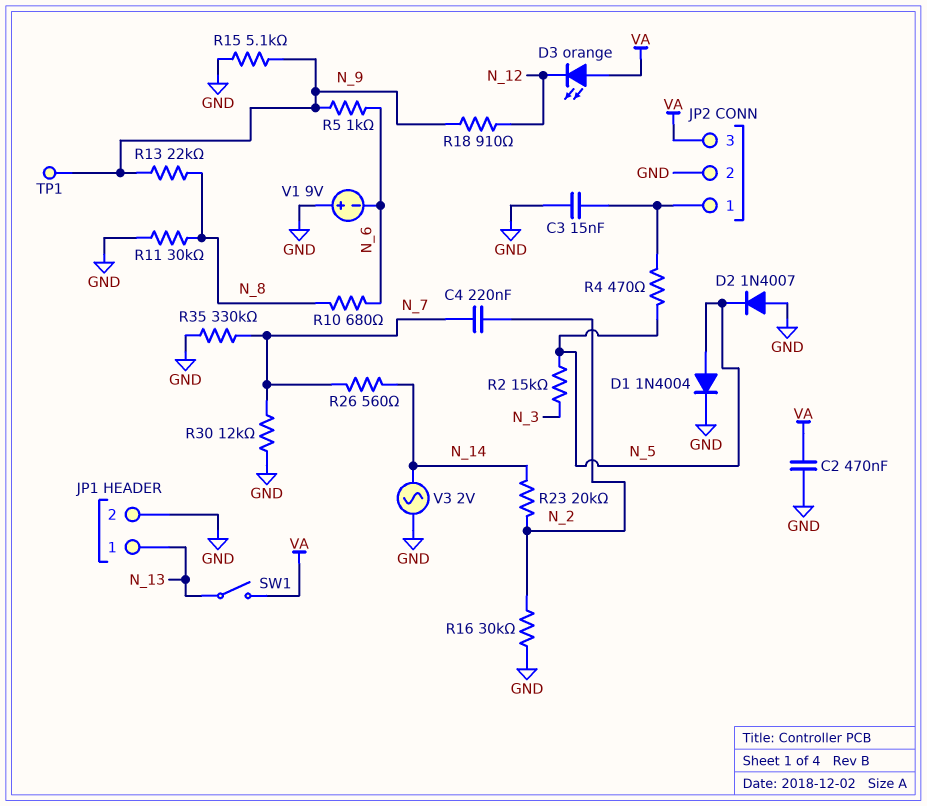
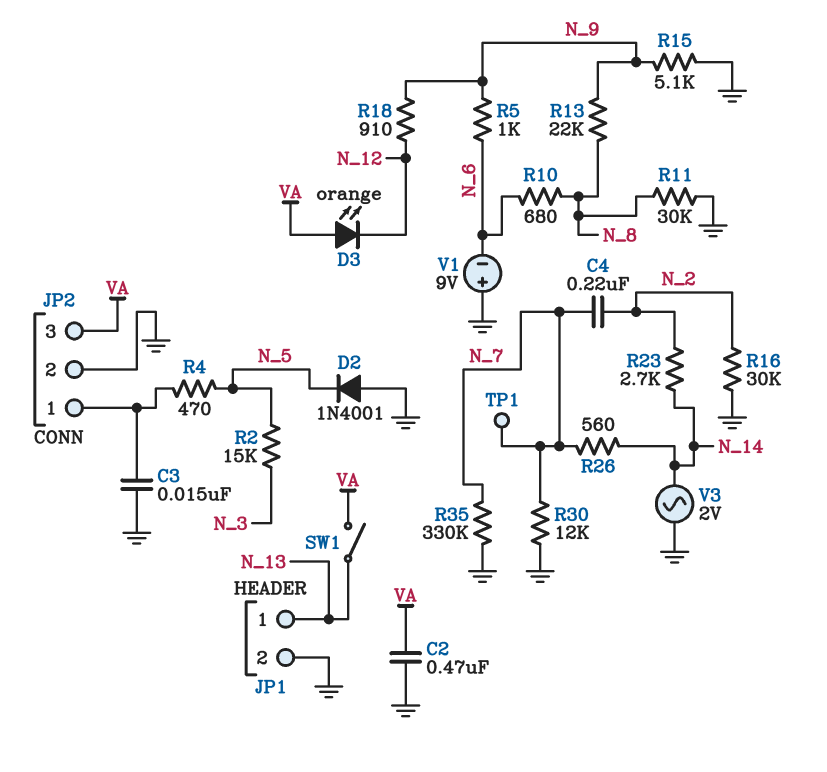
D1: diode 1N4004 (A N_5, K GND) -> none
D2: diode 1N4007 (A GND, K N_5) -> diode 1N4001 (A GND, K N_5)
R23: 20k (N_2, N_14) -> 2.7k (N_2, N_14)
TP1: test point (N_9) -> test point (N_7)

